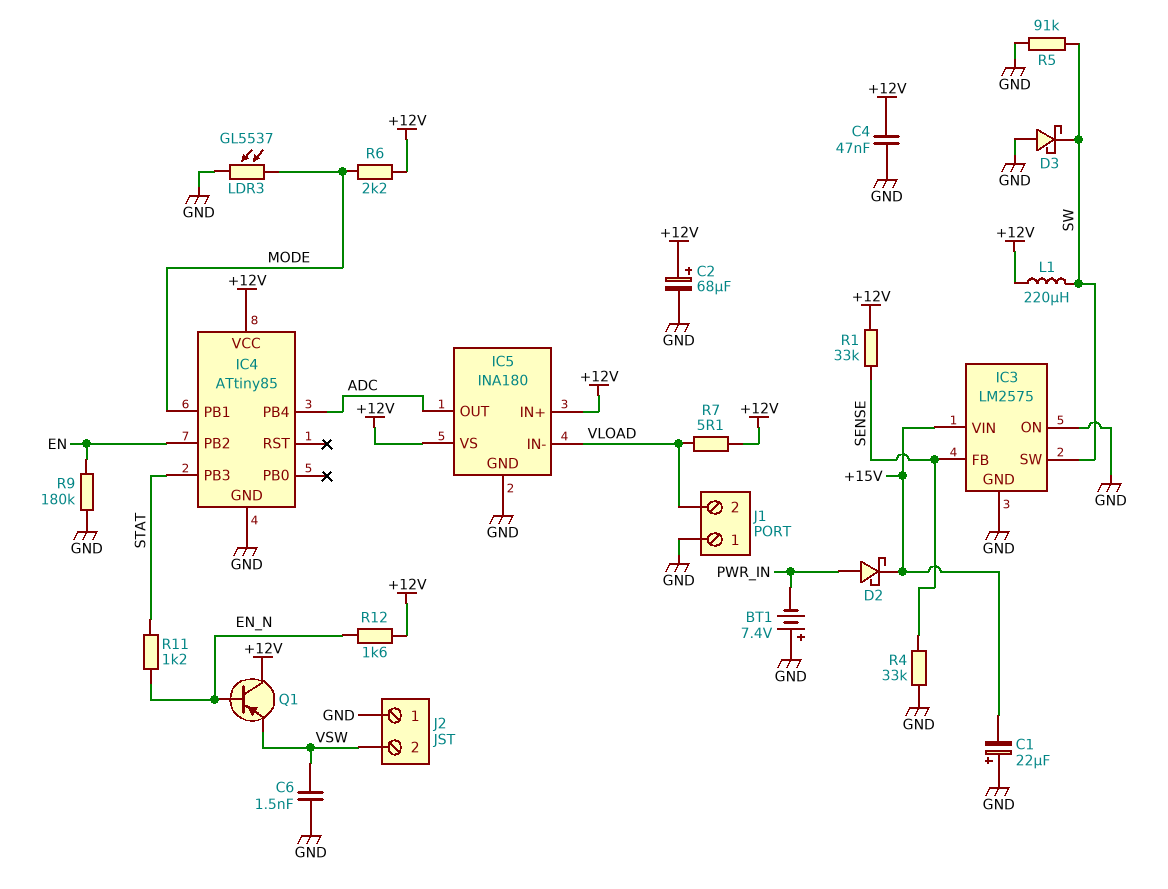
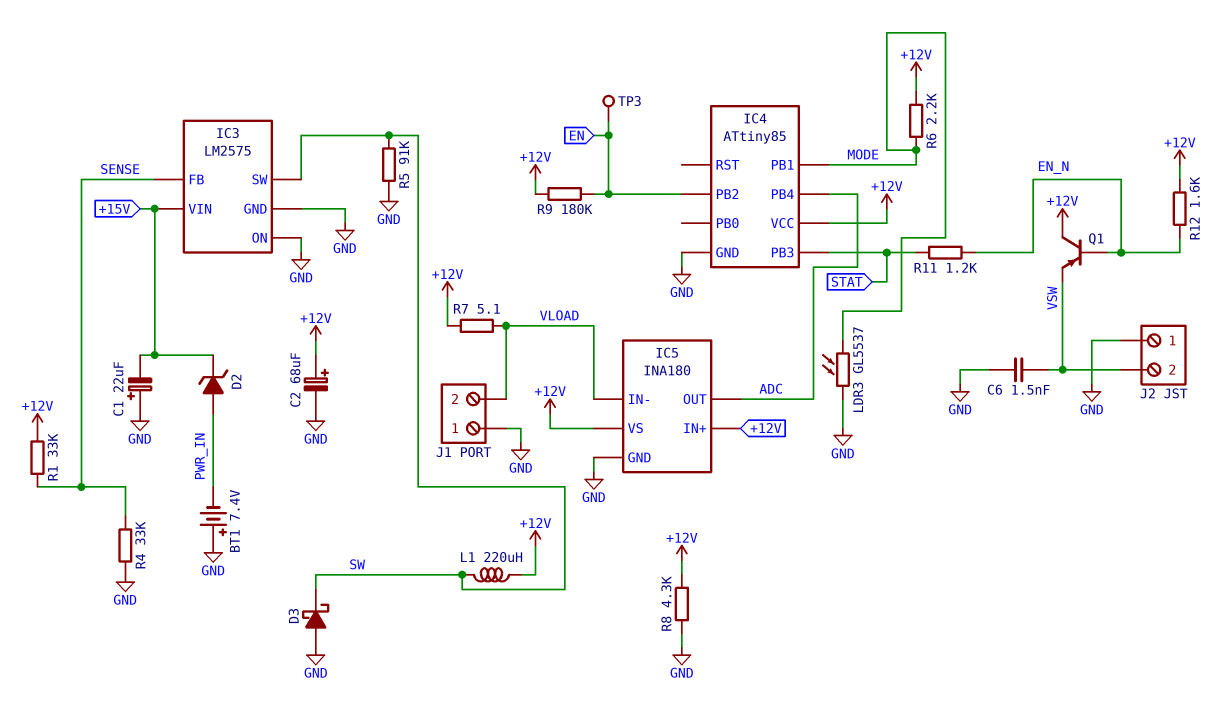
C4: 47nF (+12V, GND) -> none
D2: schottky (A PWR_IN, K +15V) -> zener (A PWR_IN, K +15V)
R8: none -> 4.3k (+12V, GND)
R9: 180k (EN, GND) -> 180k (+12V, EN)
TP3: none -> test point (EN)

